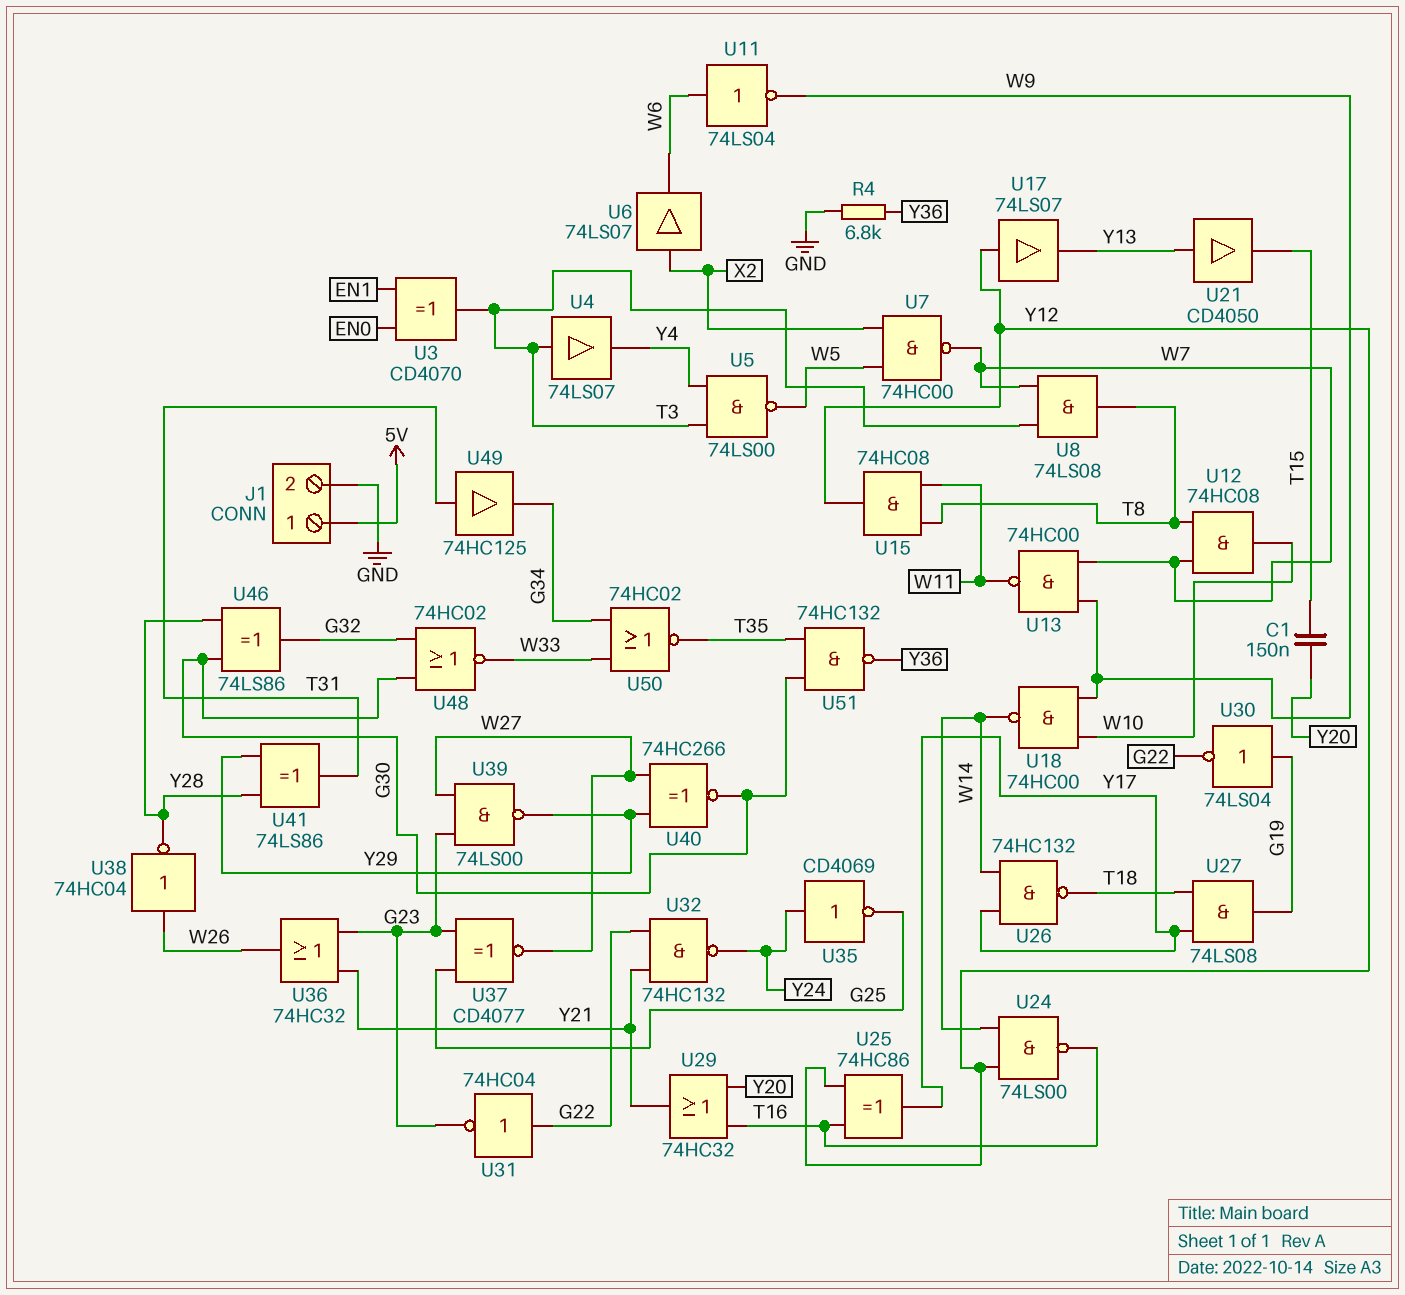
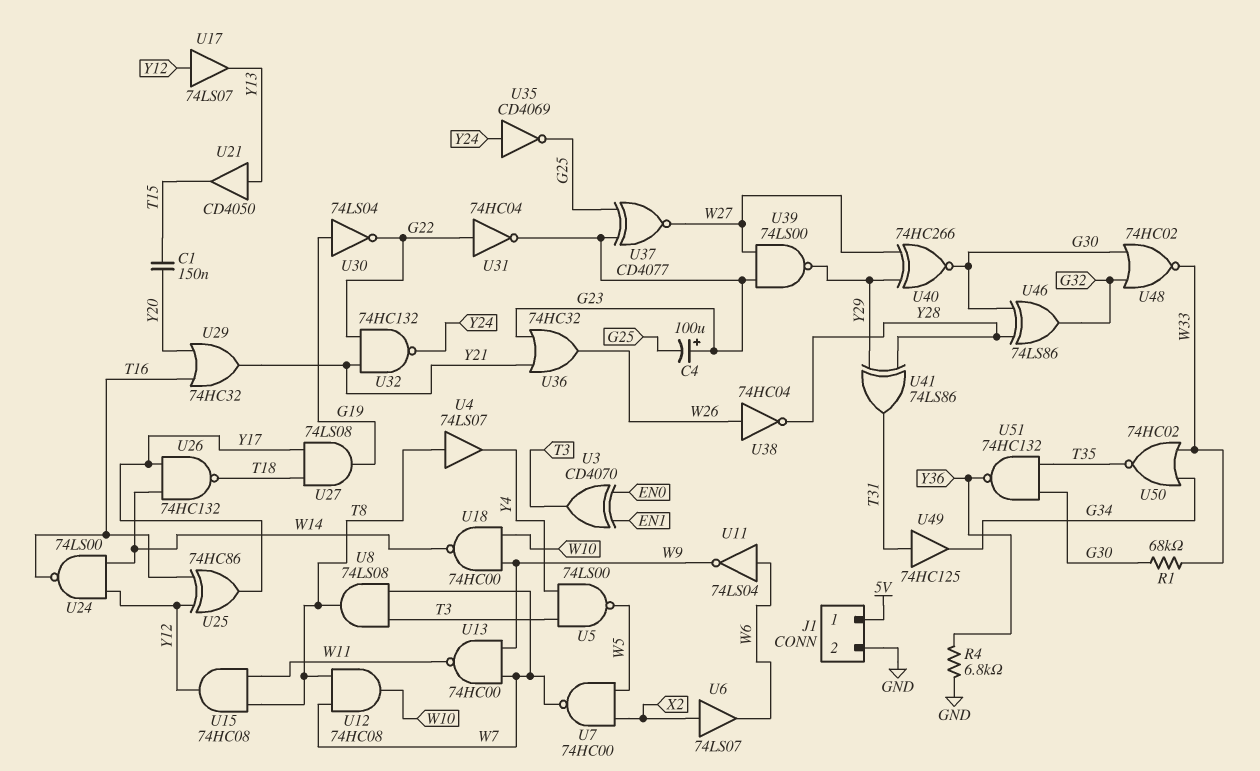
C4: none -> 100uF (plus G23, minus G25)
R1: none -> 68k (G30, W33)
U4: buffer 74LS07 (in T3, out Y4) -> buffer 74LS07 (in T8, out Y4)

